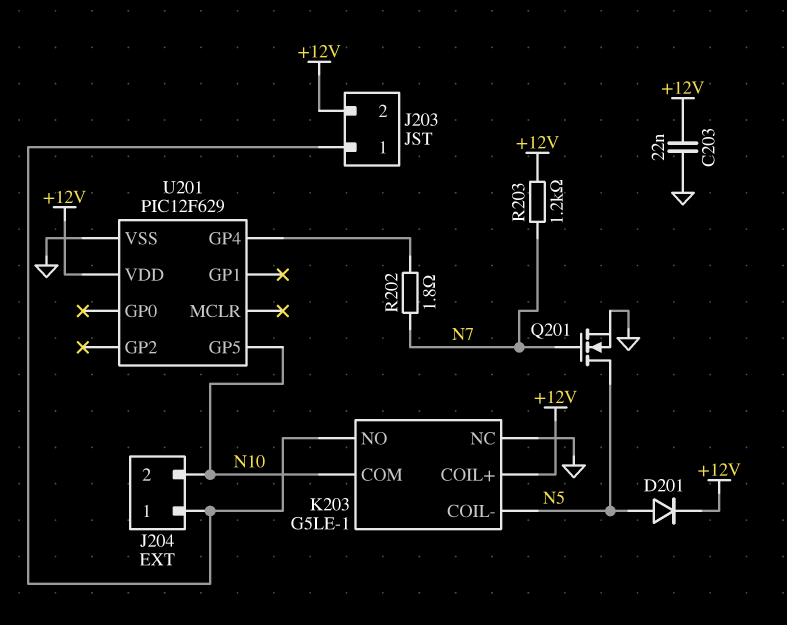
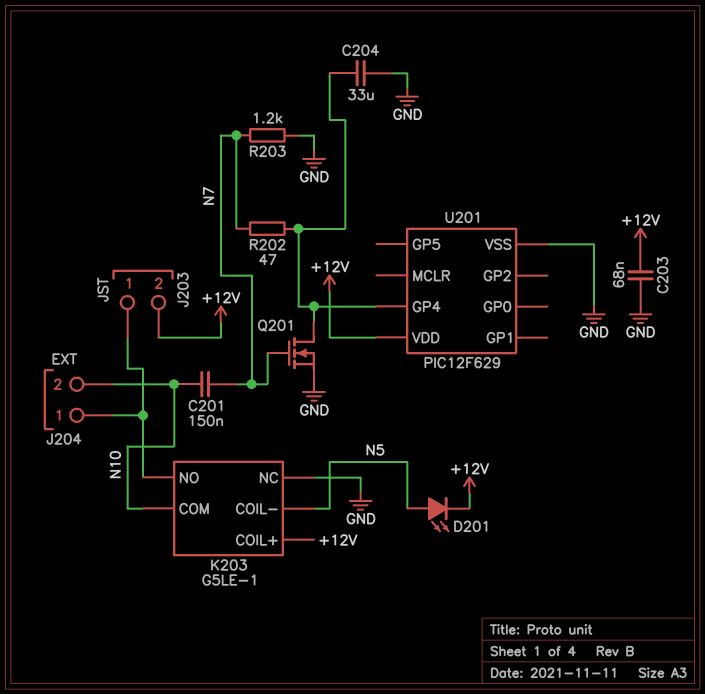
C201: none -> 150nF (N7, N10)
C203: 22nF (+12V, GND) -> 68nF (+12V, GND)
C204: none -> 33uF (GND, U201/GP4)
D201: diode (A N5, K +12V) -> LED (A N5, K +12V)
Q201: NMOS (G N7, D N5, S GND) -> NMOS (G N7, D U201/GP4, S GND)
R202: 1.8 (N7, U201/GP4) -> 47 (N7, U201/GP4)
R203: 1.2k (+12V, N7) -> 1.2k (GND, N7)
U201 pin GP5: N10 -> none

